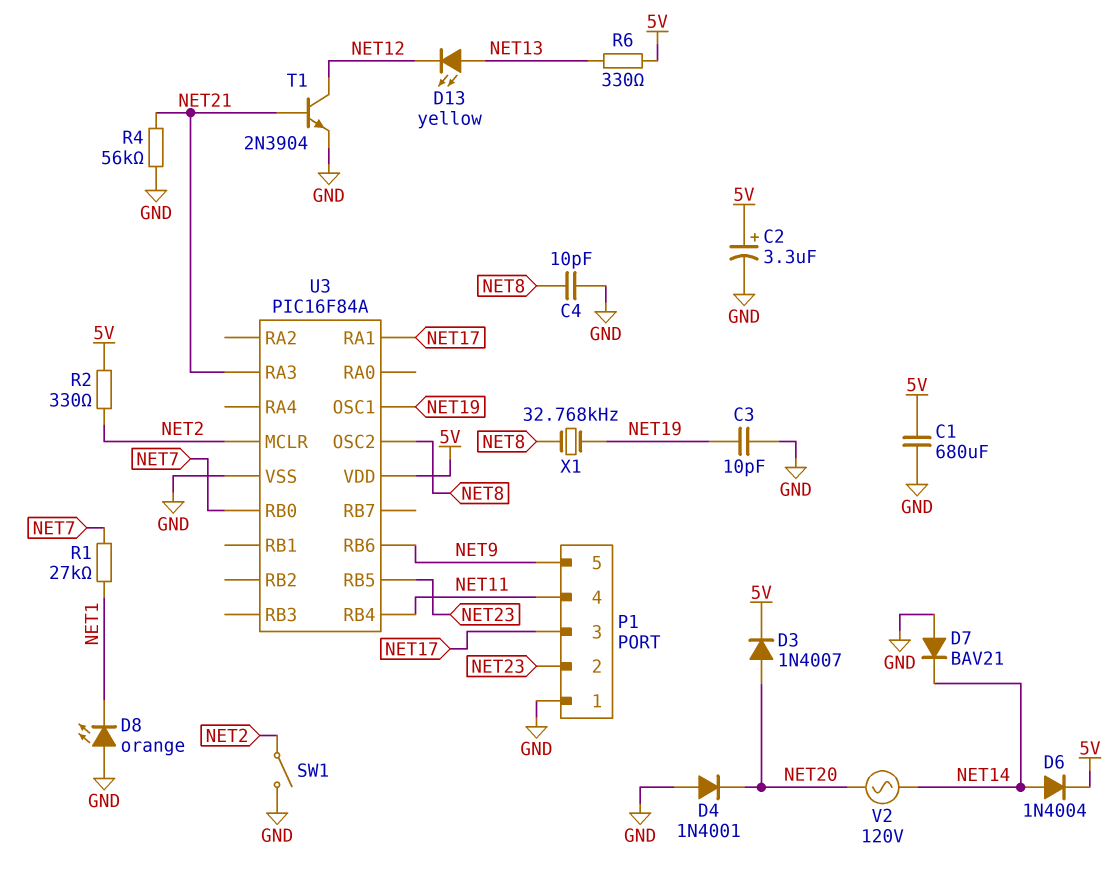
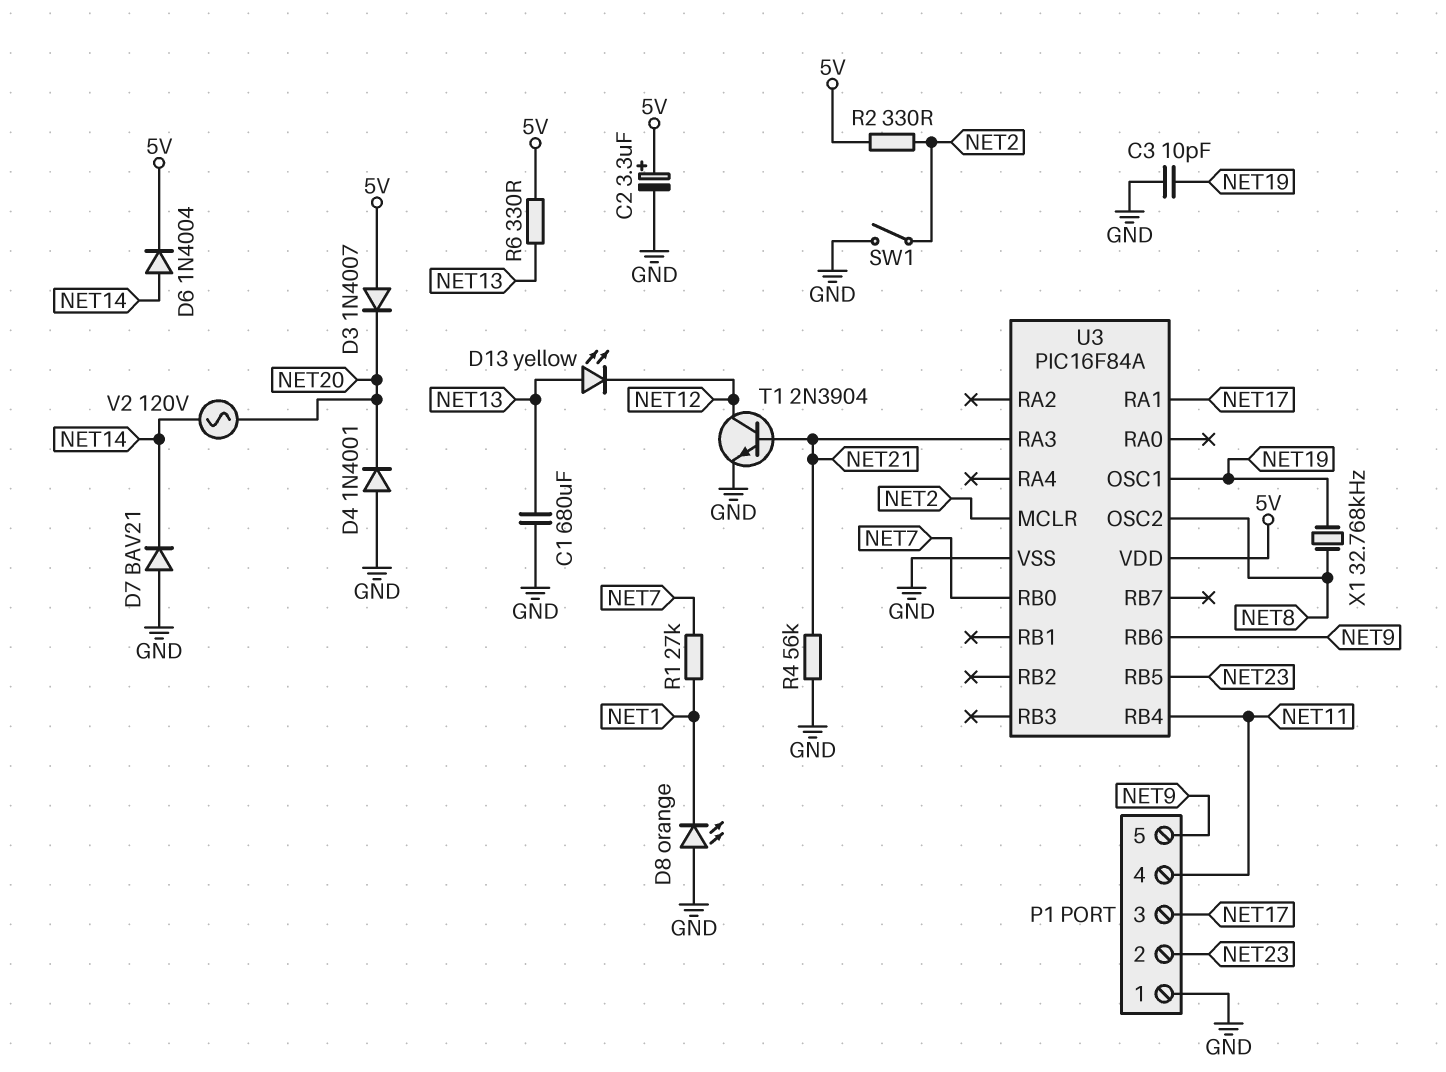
C1: 680uF (5V, GND) -> 680uF (GND, NET13)
C4: 10pF (GND, NET8) -> none
D3: diode 1N4007 (A NET20, K 5V) -> diode 1N4007 (A 5V, K NET20)

